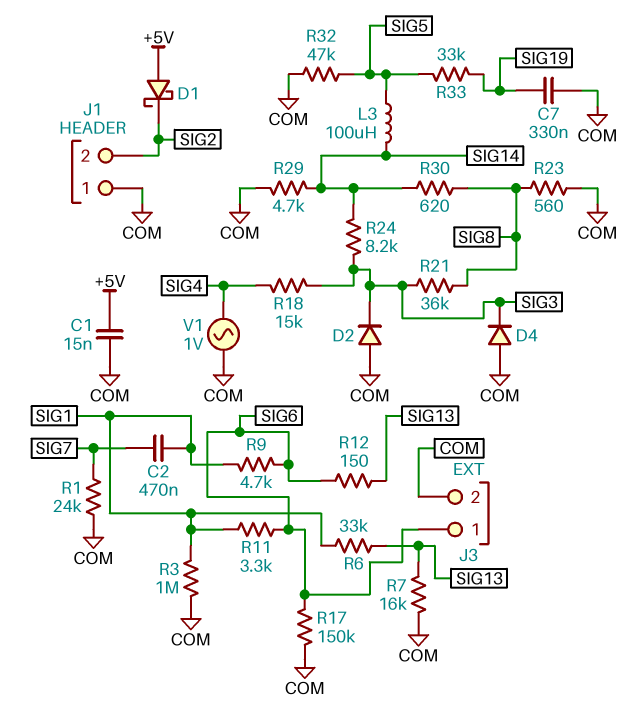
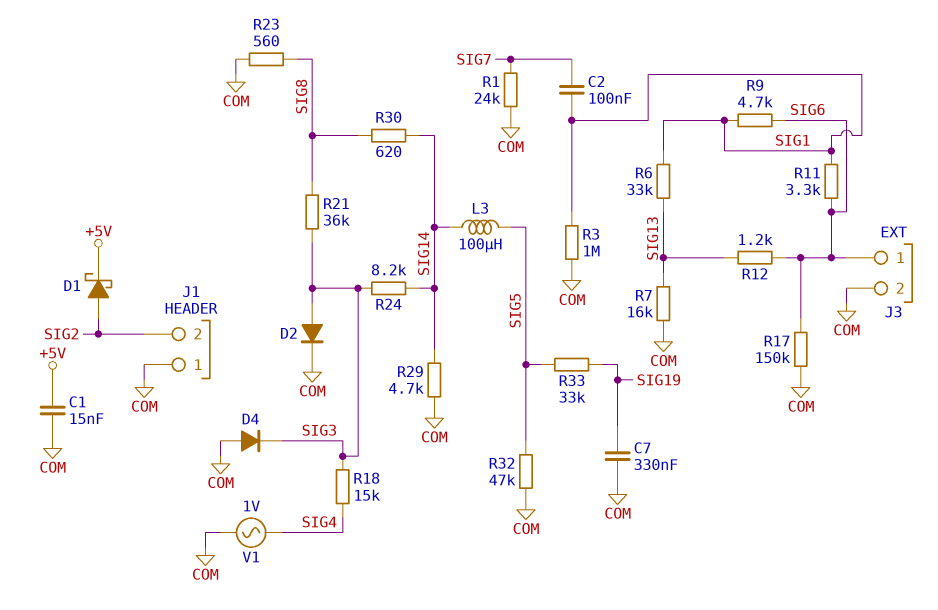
C2: 470nF (SIG1, SIG7) -> 100nF (SIG1, SIG7)
D1: schottky (A +5V, K SIG2) -> schottky (A SIG2, K +5V)
D2: diode (A COM, K SIG3) -> diode (A SIG3, K COM)
R12: 150 (SIG6, SIG13) -> 1.2k (SIG6, SIG13)

